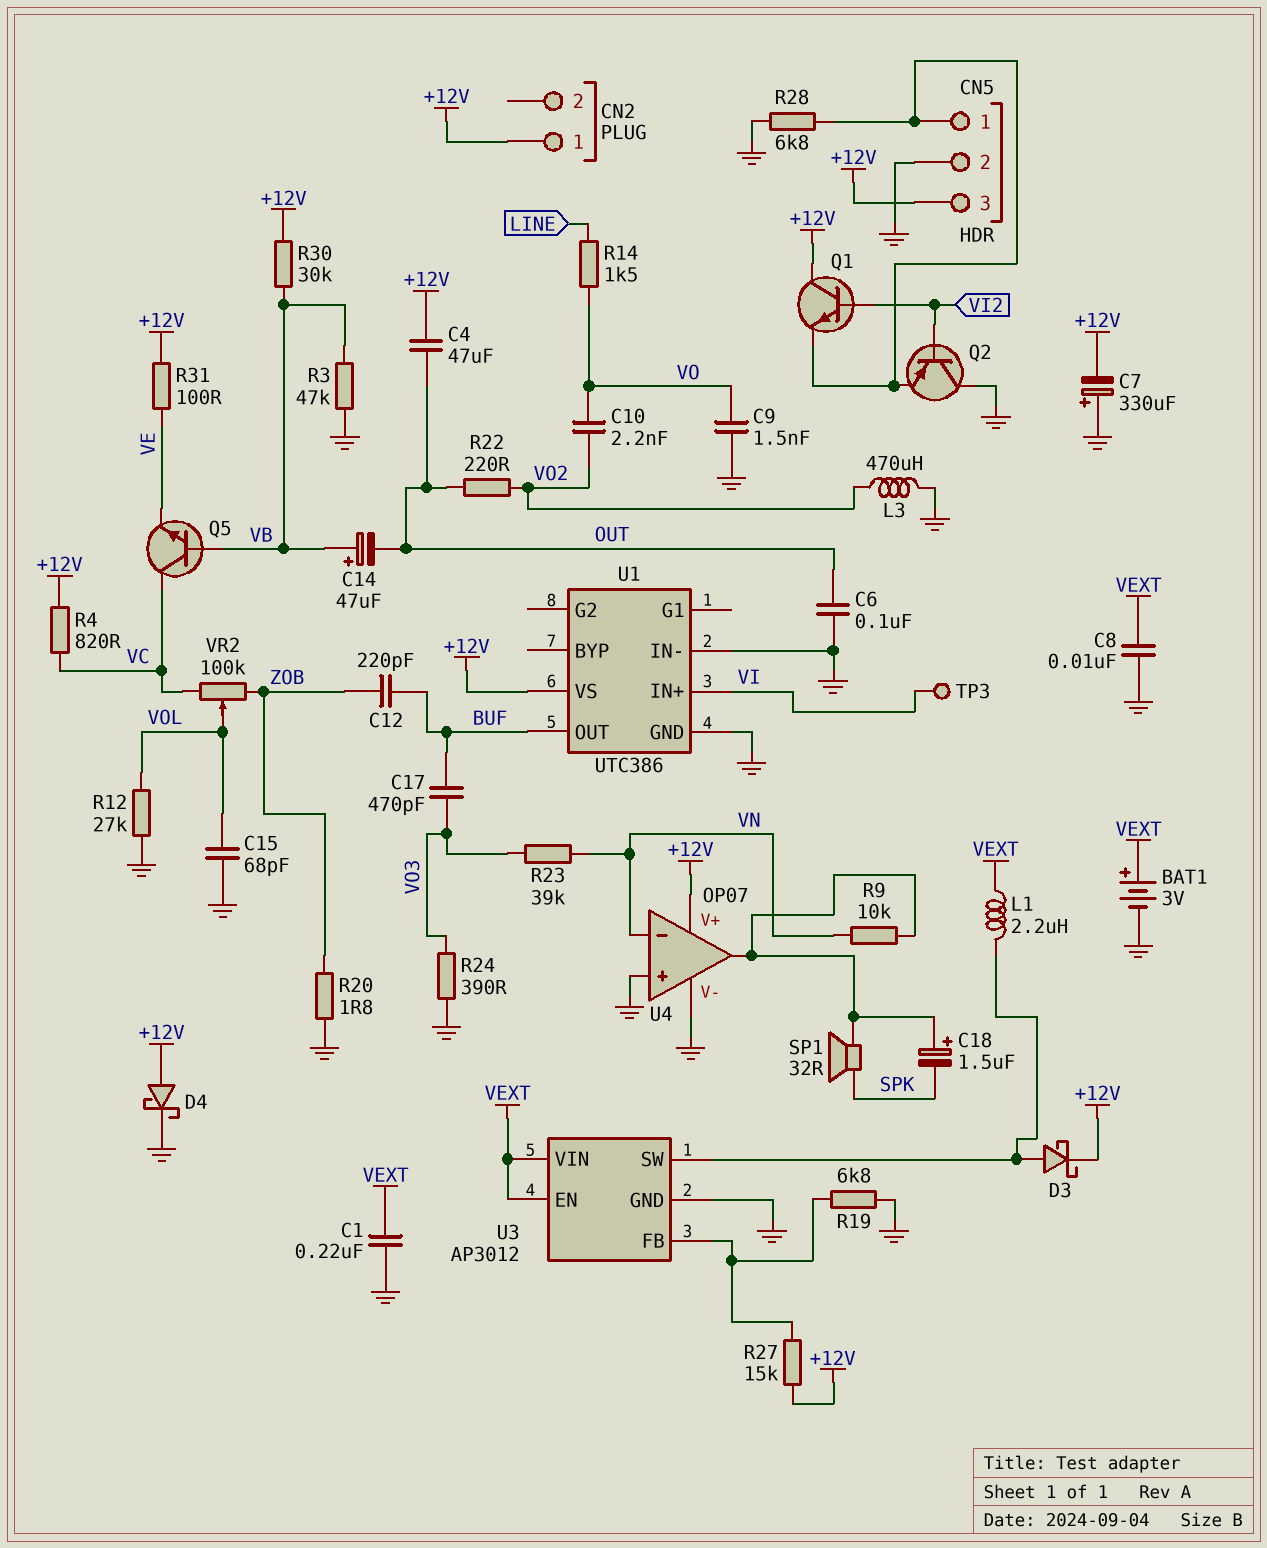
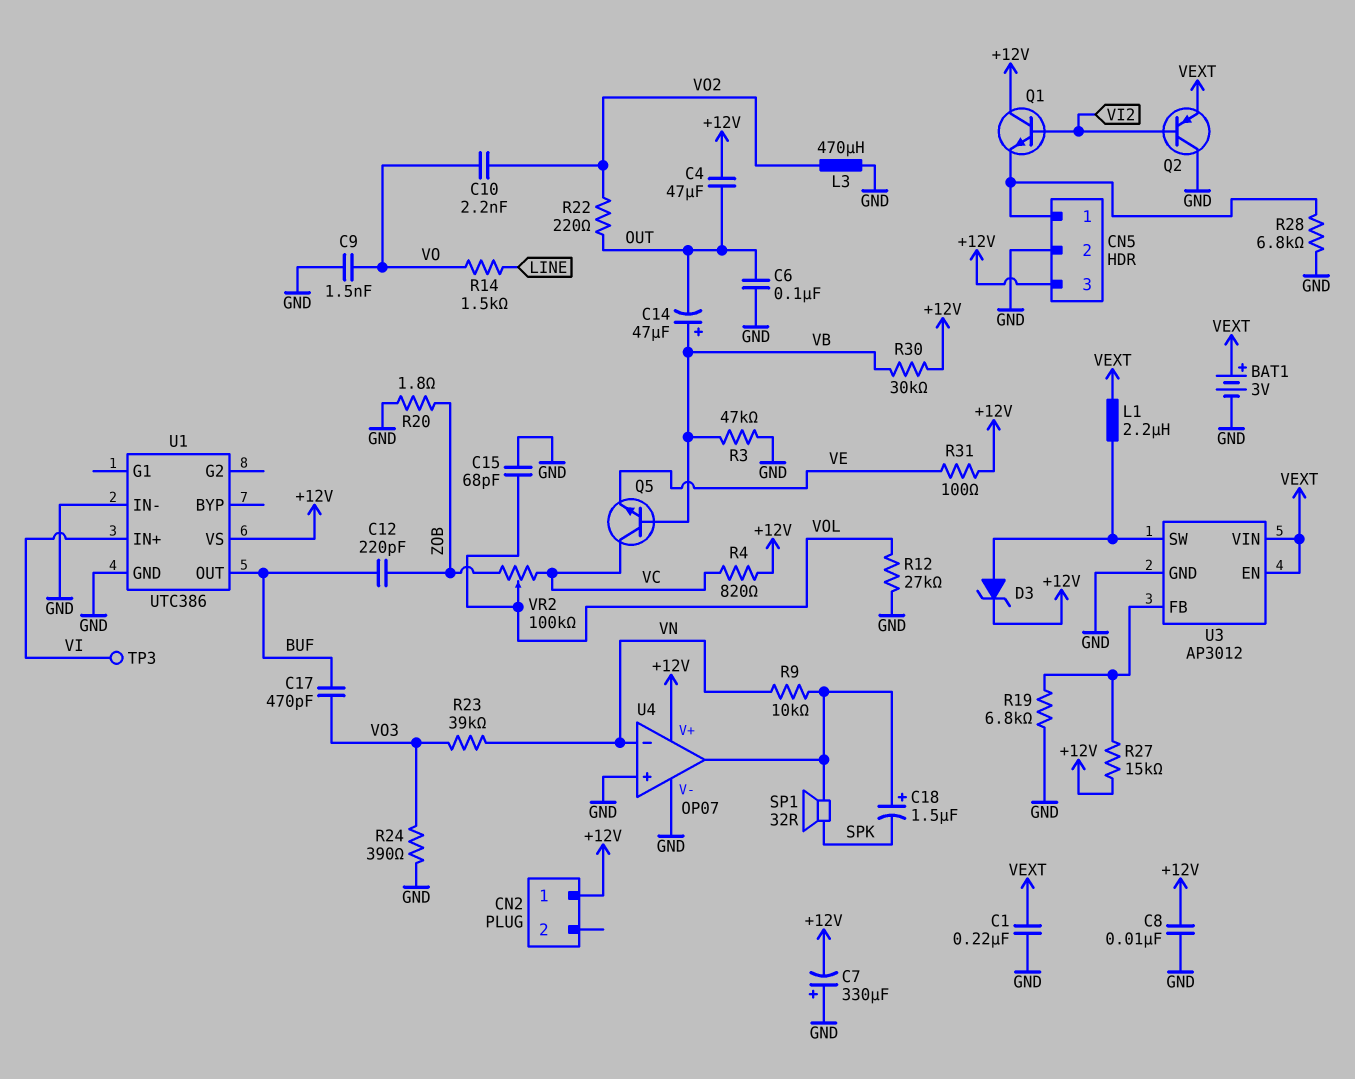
C8: 10nF (GND, VEXT) -> 10nF (+12V, GND)
D3: schottky (A U3/SW, K +12V) -> zener (A U3/SW, K +12V)
D4: schottky (A +12V, K GND) -> none
Q2: PNP (B VI2, C GND, E CN5/1) -> PNP (B VI2, C GND, E VEXT)

